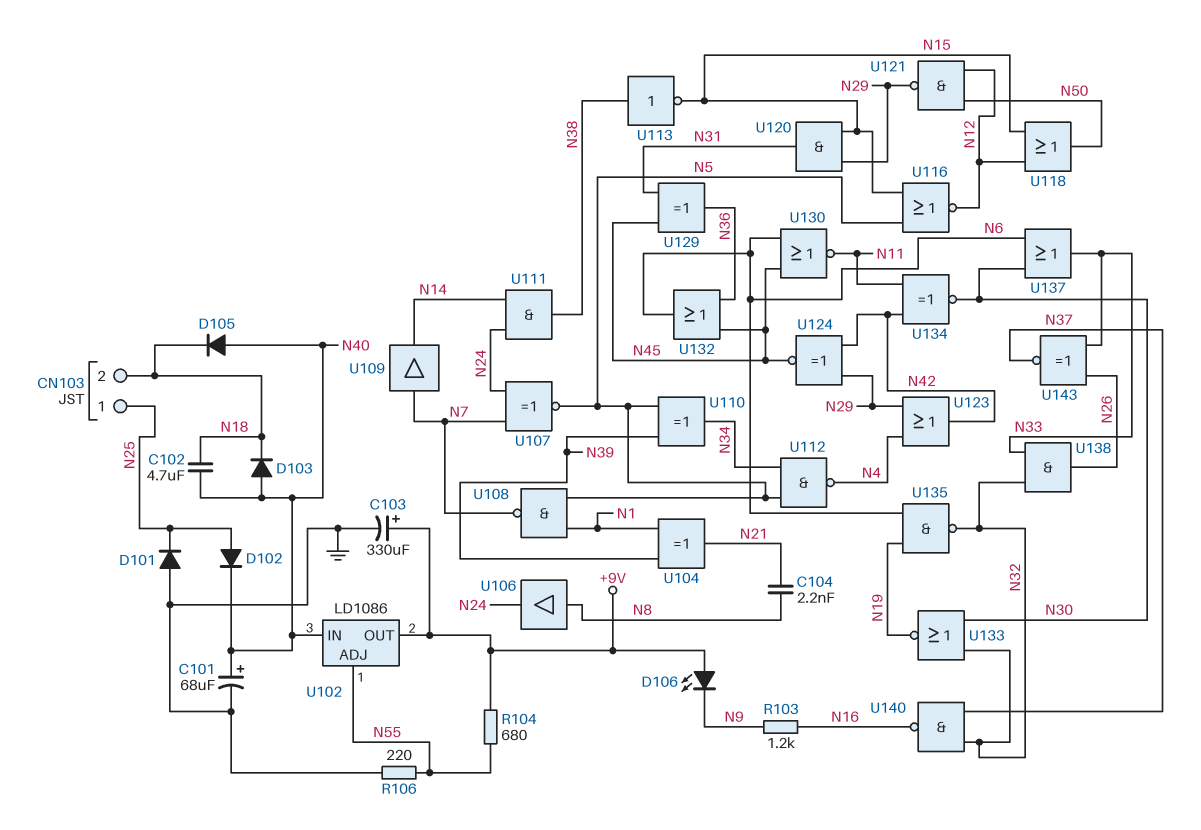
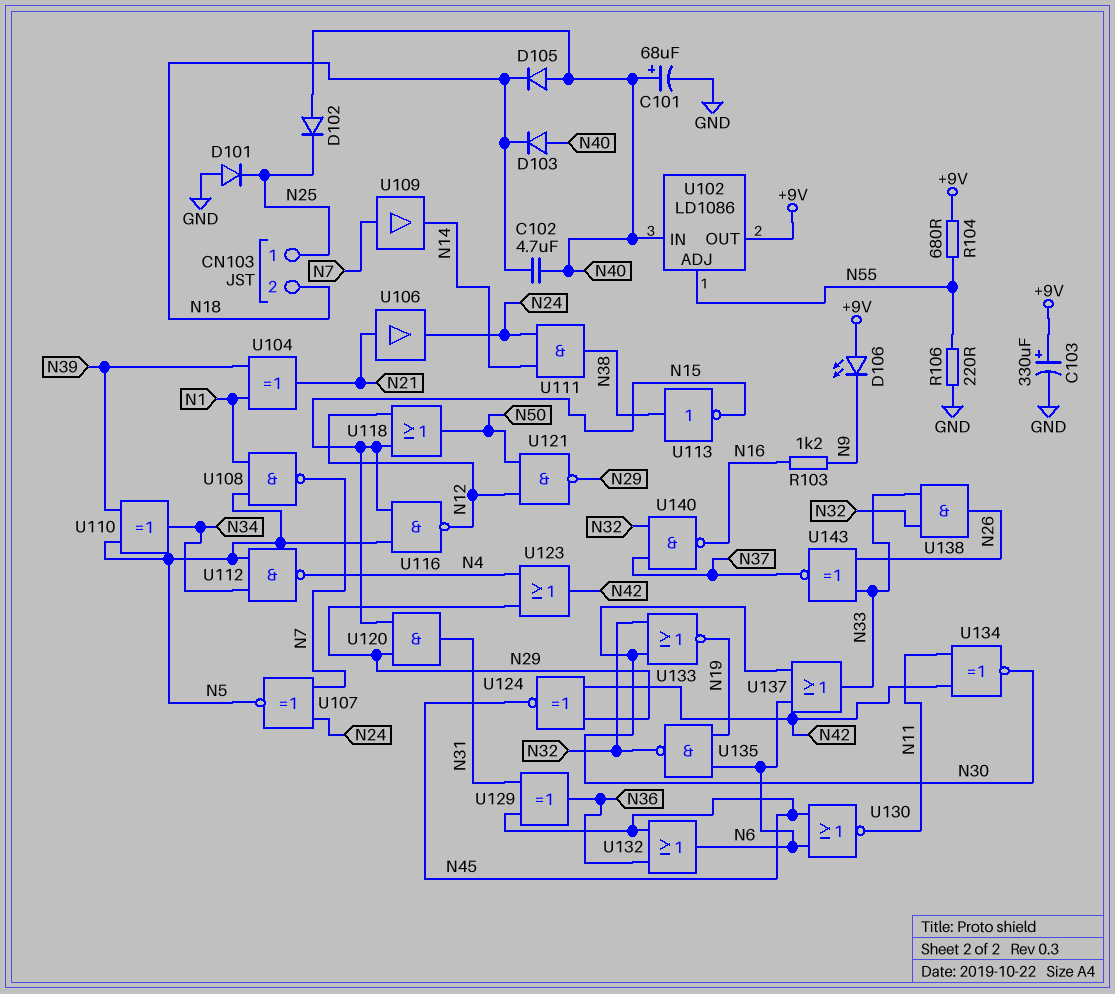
C104: 2.2nF (N8, N21) -> none
D102: diode (A N25, K N40) -> diode (A N40, K N25)
U106: buffer (in N8, out N24) -> buffer (in N21, out N24)
U116: NOR (in N5, in N15, out N12) -> NAND (in N5, in N15, out N12)

